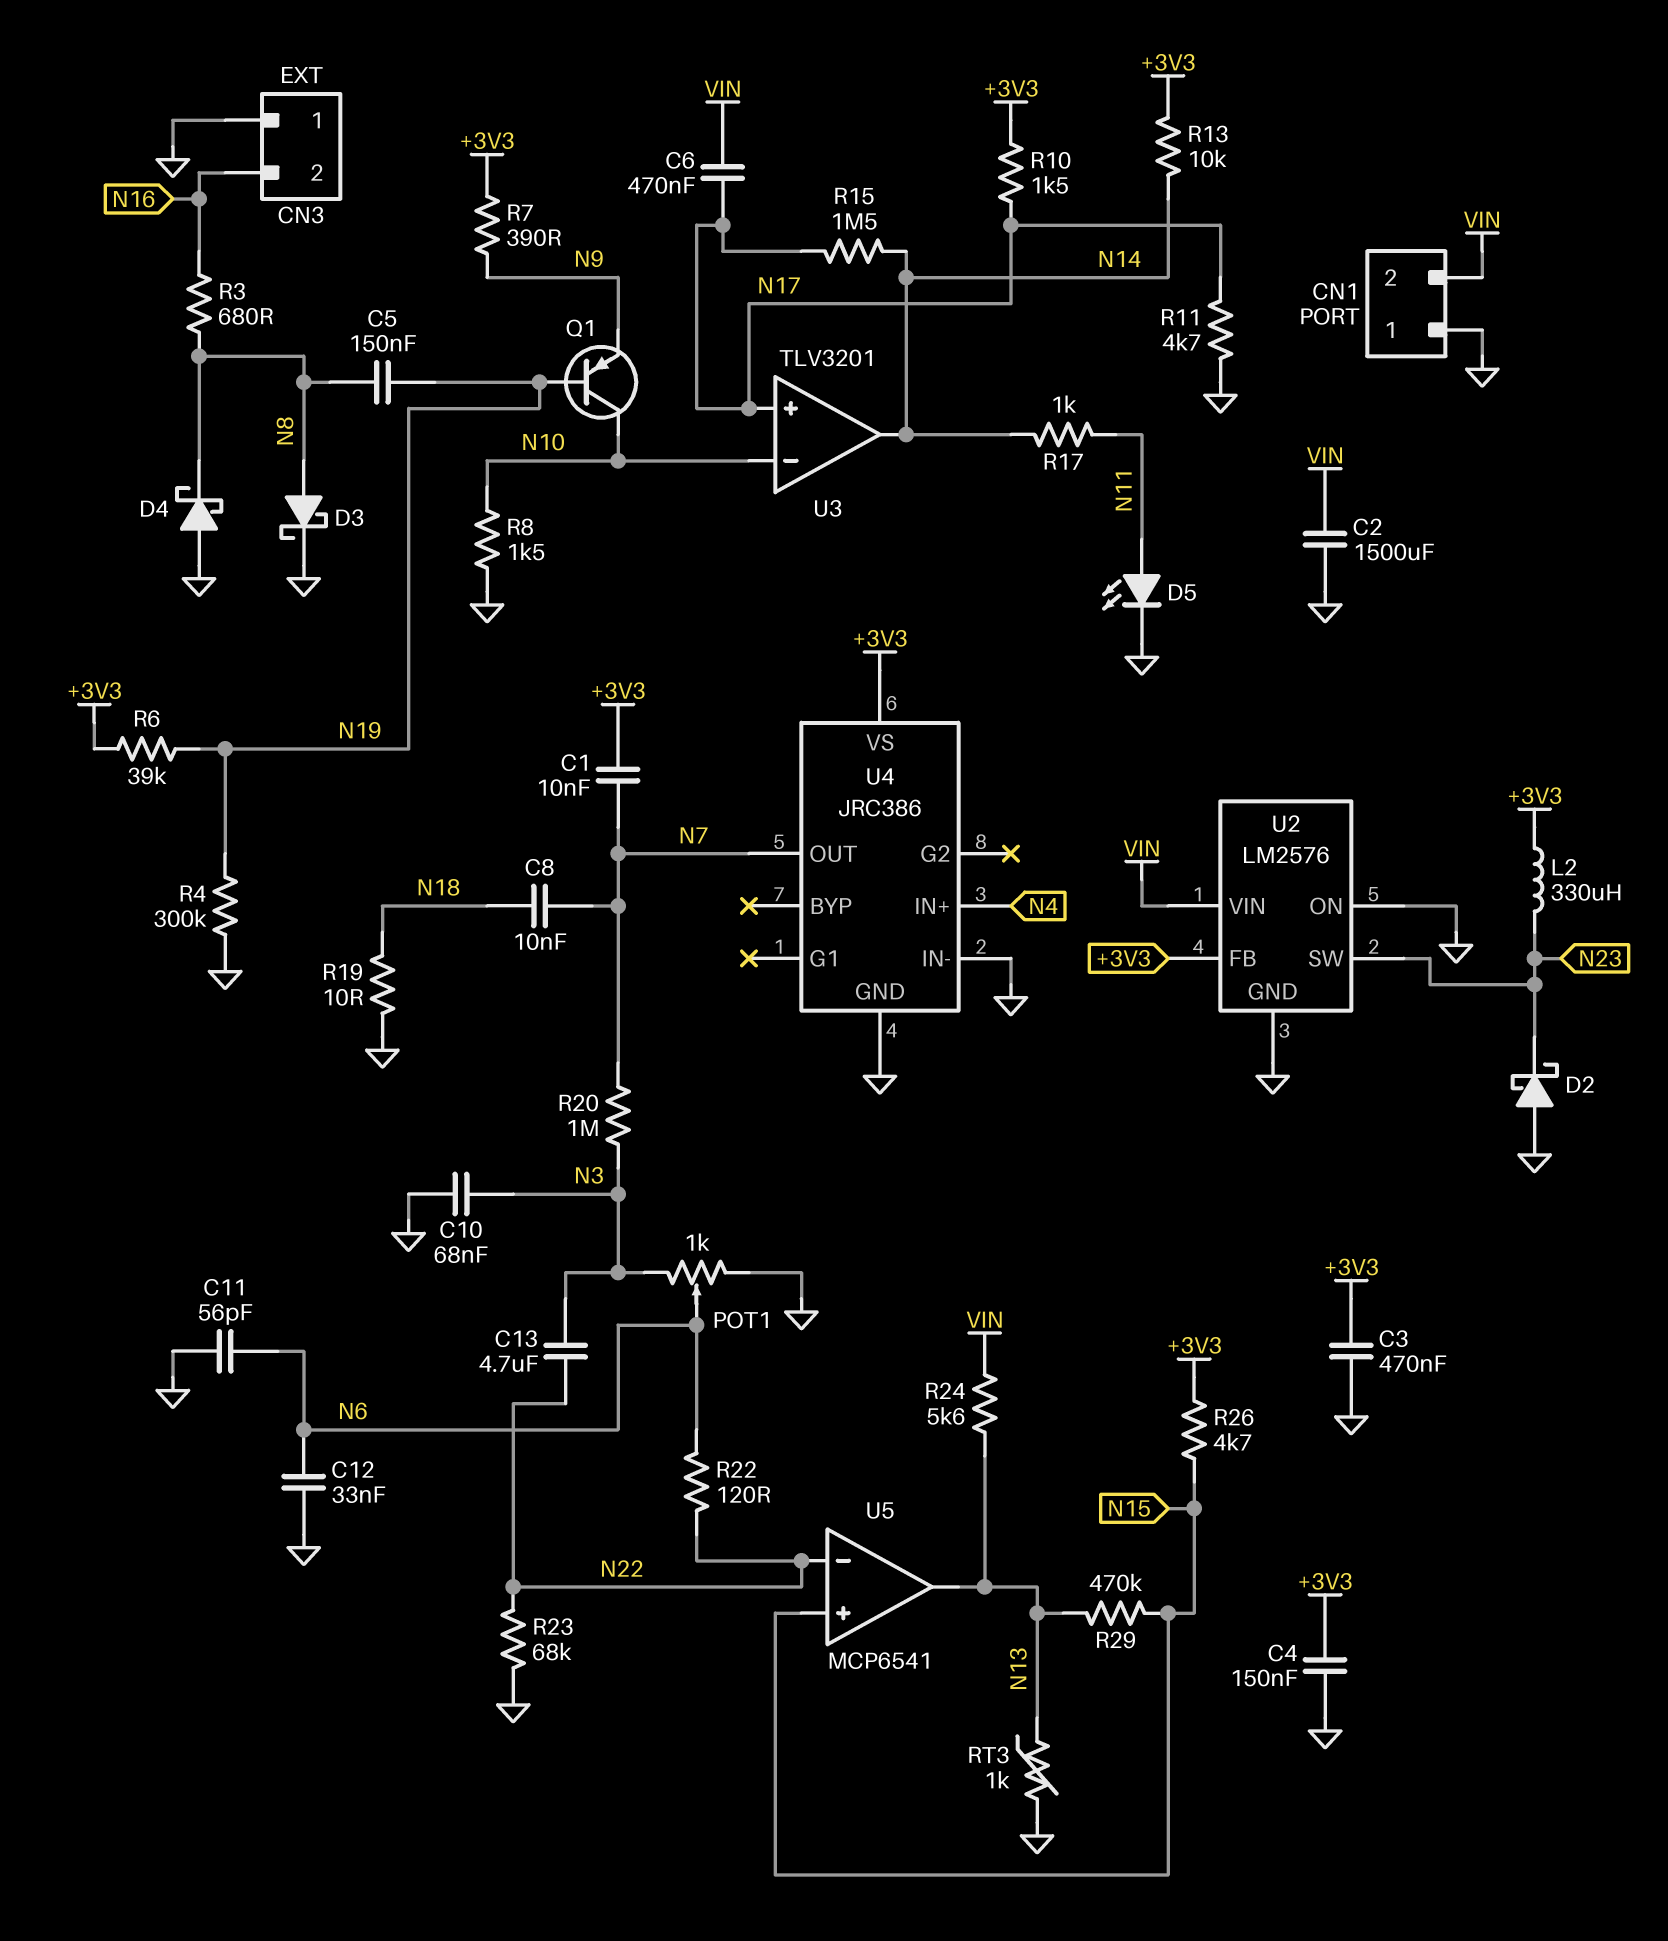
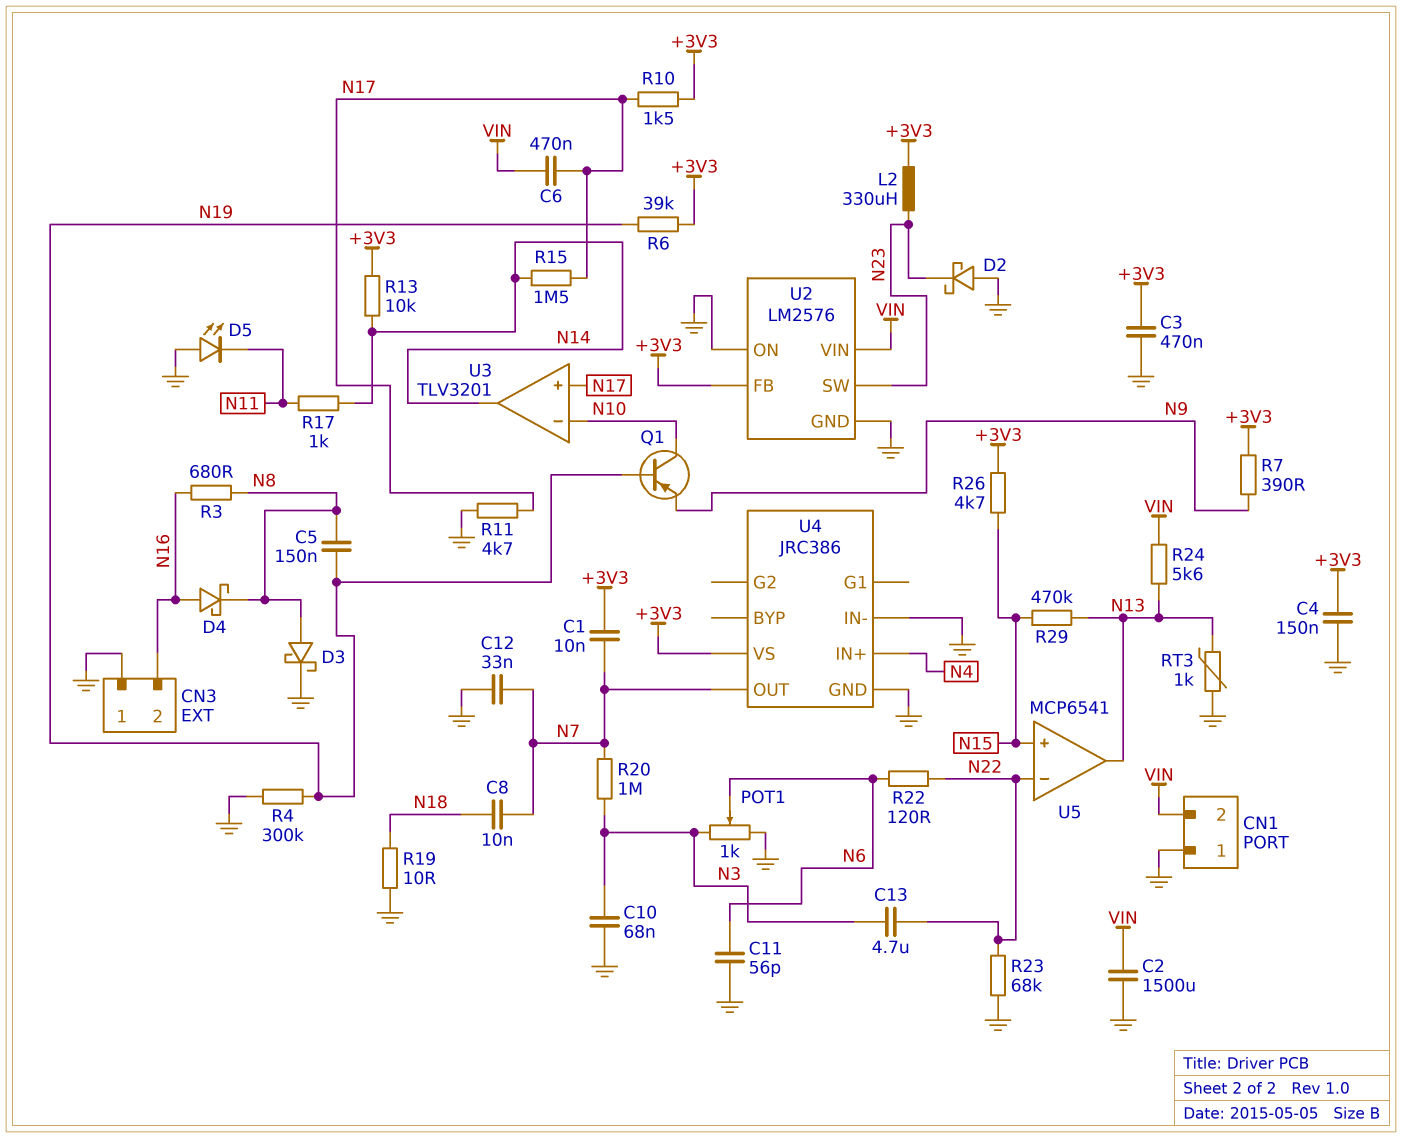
C12: 33nF (GND, N6) -> 33nF (GND, N7)
D4: schottky (A GND, K N8) -> schottky (A N16, K N8)
D5: LED (A N11, K GND) -> LED (A GND, K N11)
R8: 1.5k (GND, N10) -> none

